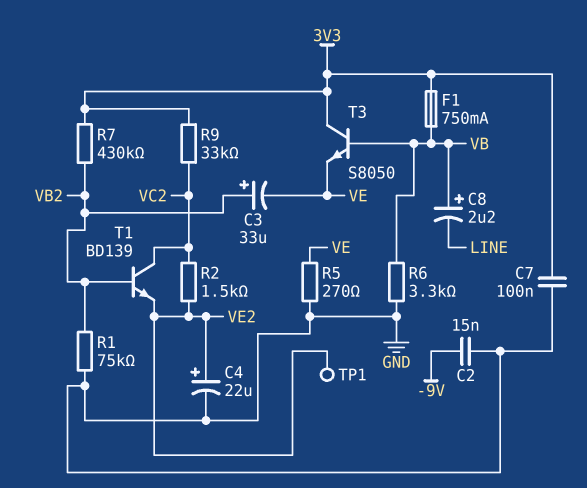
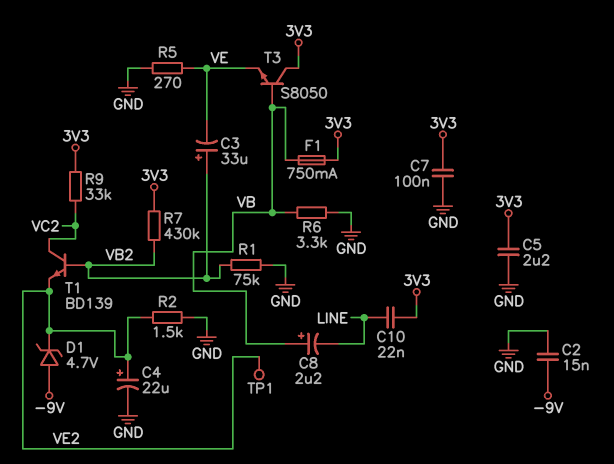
C5: none -> 2.2uF (3V3, GND)
C10: none -> 22nF (3V3, LINE)
D1: none -> zener 4.7V (A -9V, K VE2)
R2: 1.5k (VC2, VE2) -> 1.5k (GND, VE2)

